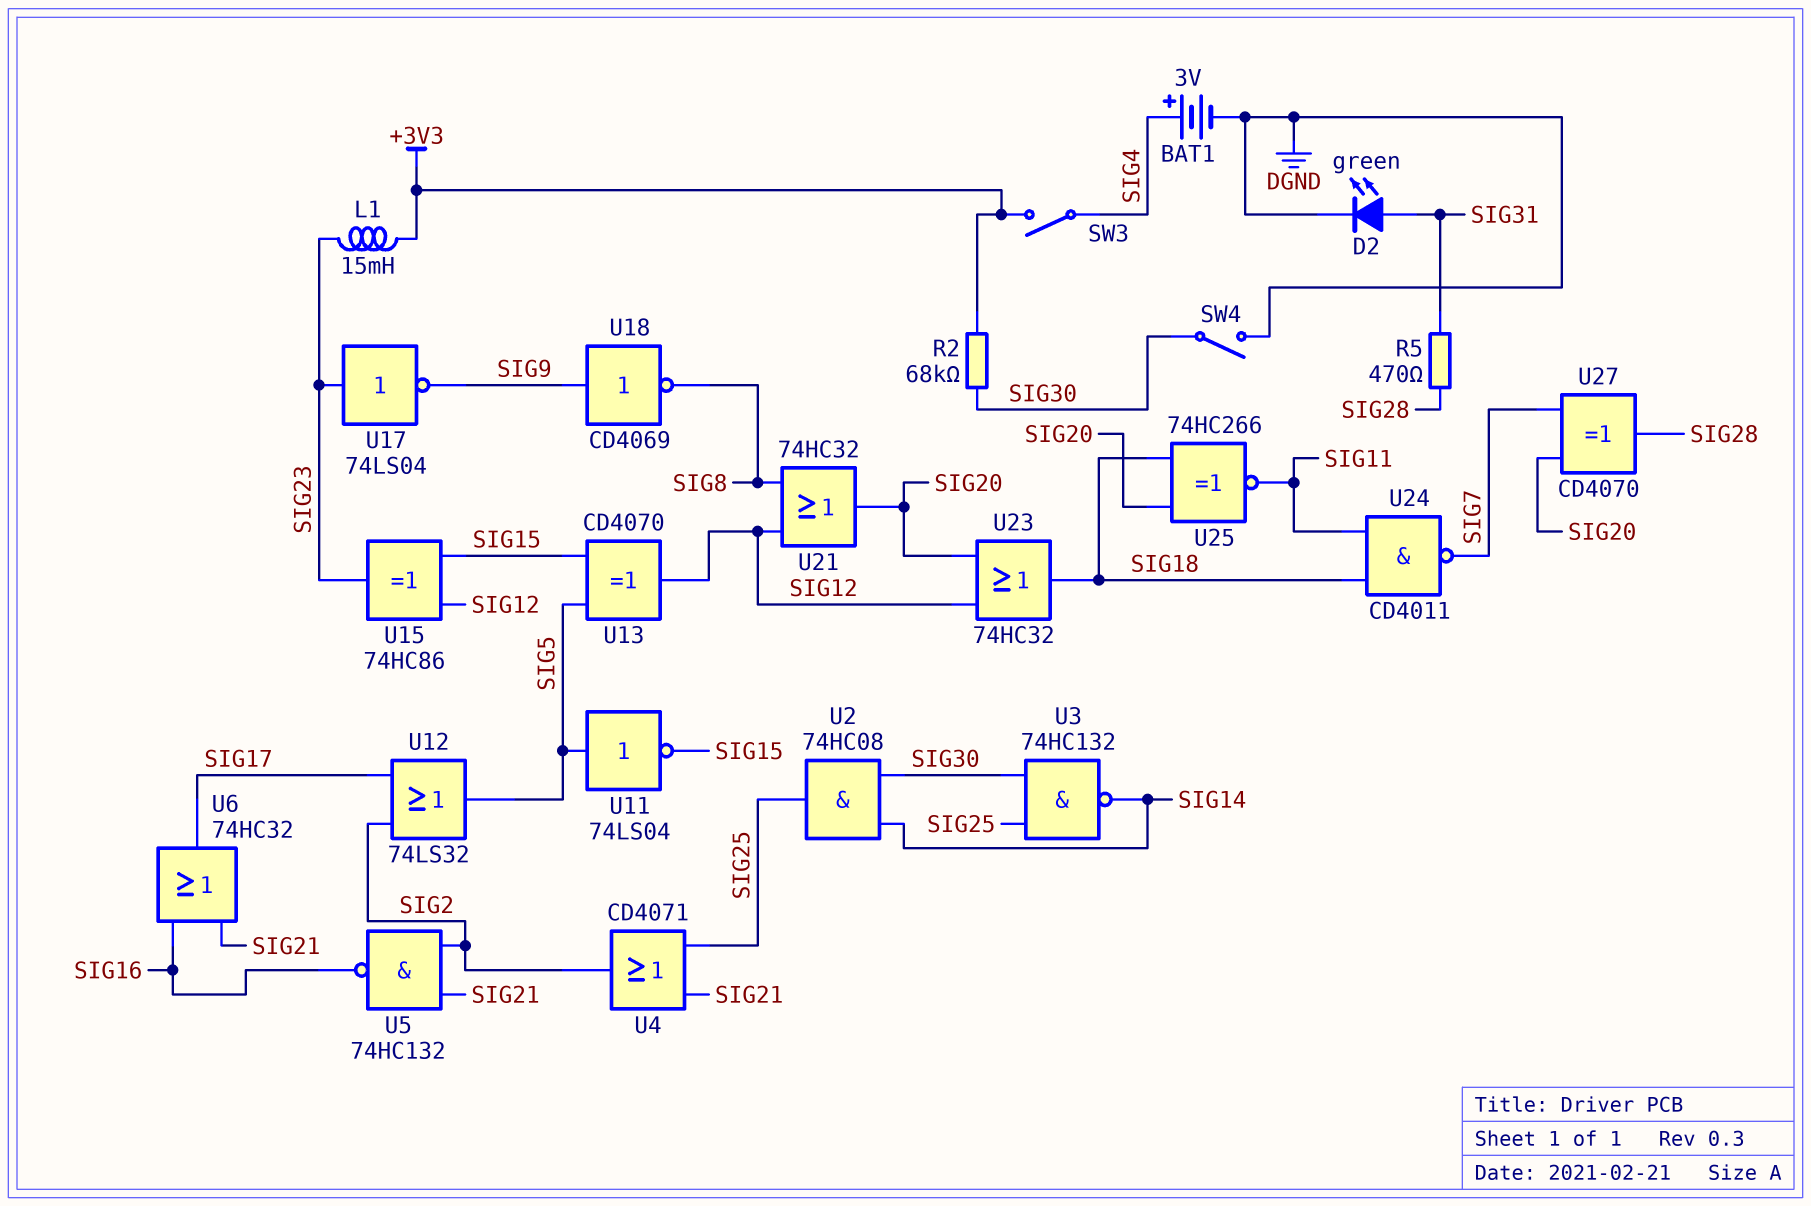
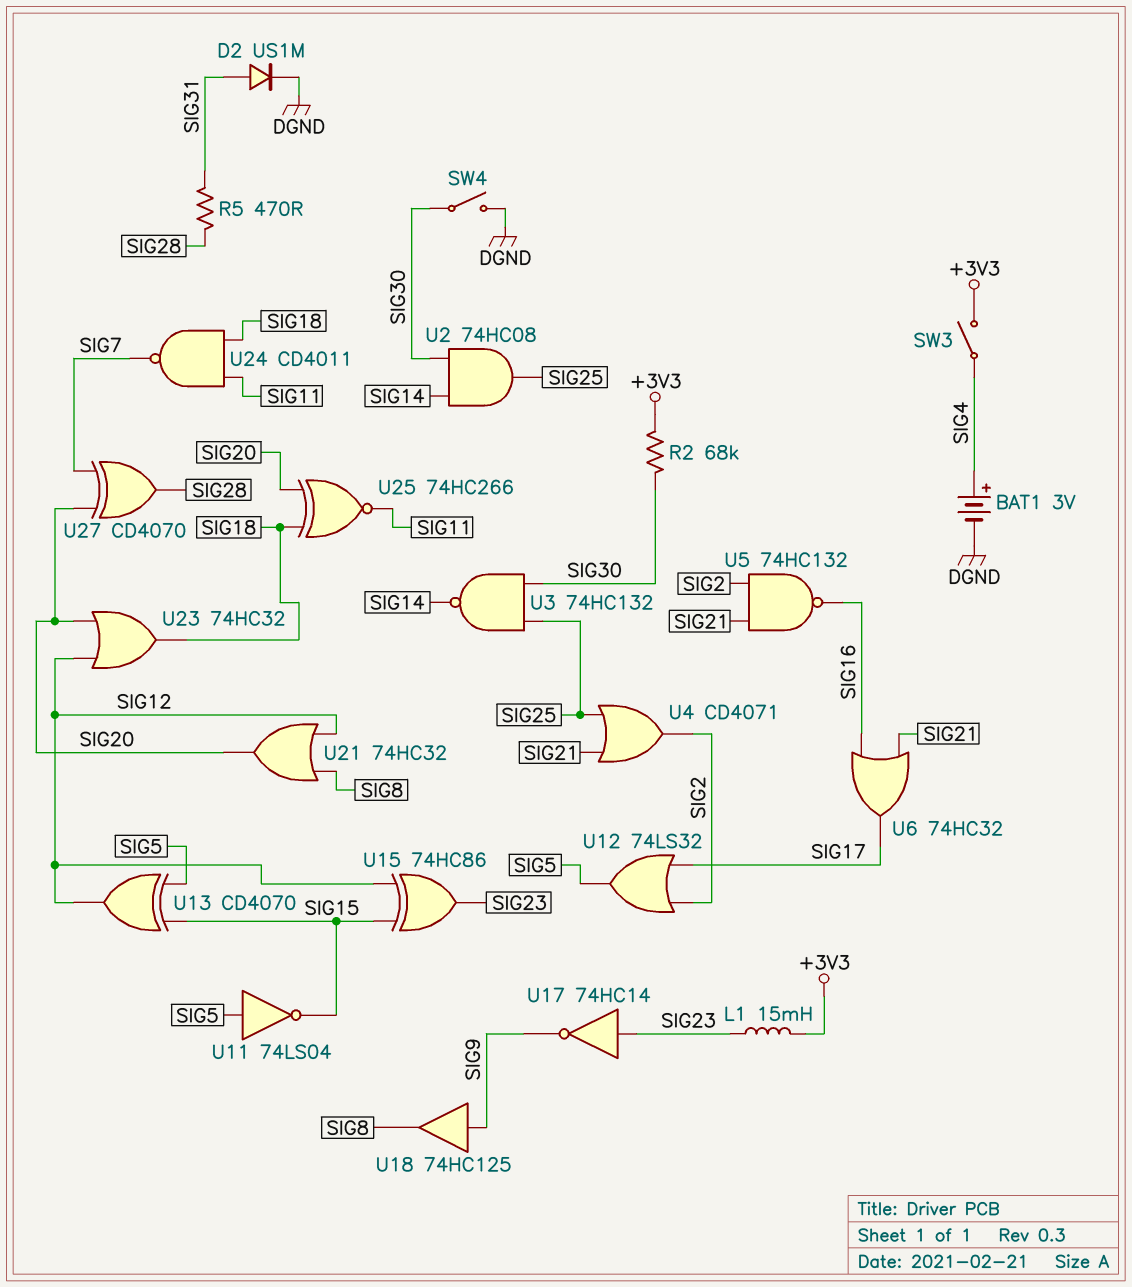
D2: LED green (A SIG31, K DGND) -> diode US1M (A SIG31, K DGND)
U17: NOT 74LS04 (in SIG23, out SIG9) -> NOT 74HC14 (in SIG23, out SIG9)
U18: NOT CD4069 (in SIG9, out SIG8) -> buffer 74HC125 (in SIG9, out SIG8)

